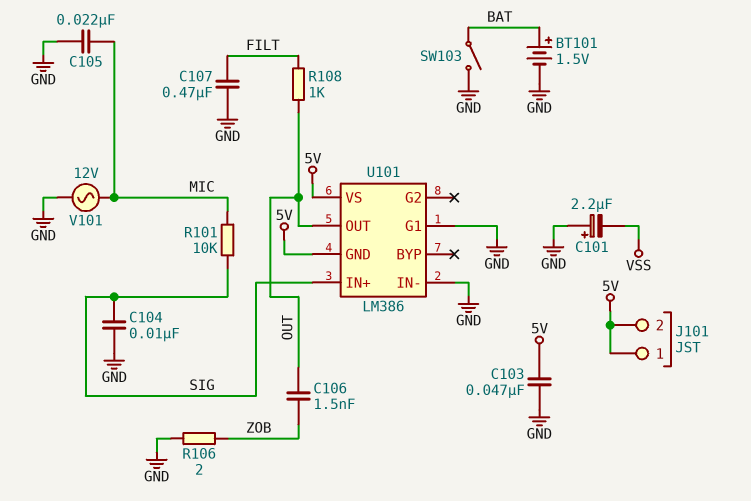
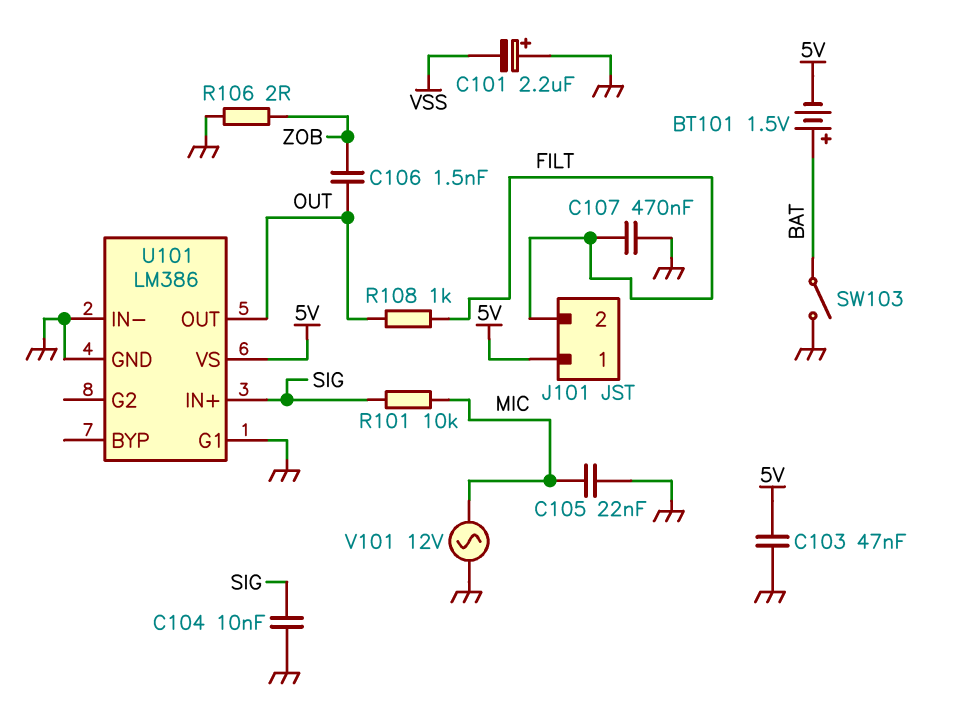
BT101: 1.5V (plus BAT, minus GND) -> 1.5V (plus BAT, minus 5V)
J101 pin 2: 5V -> FILT
U101 pin GND: 5V -> GND

